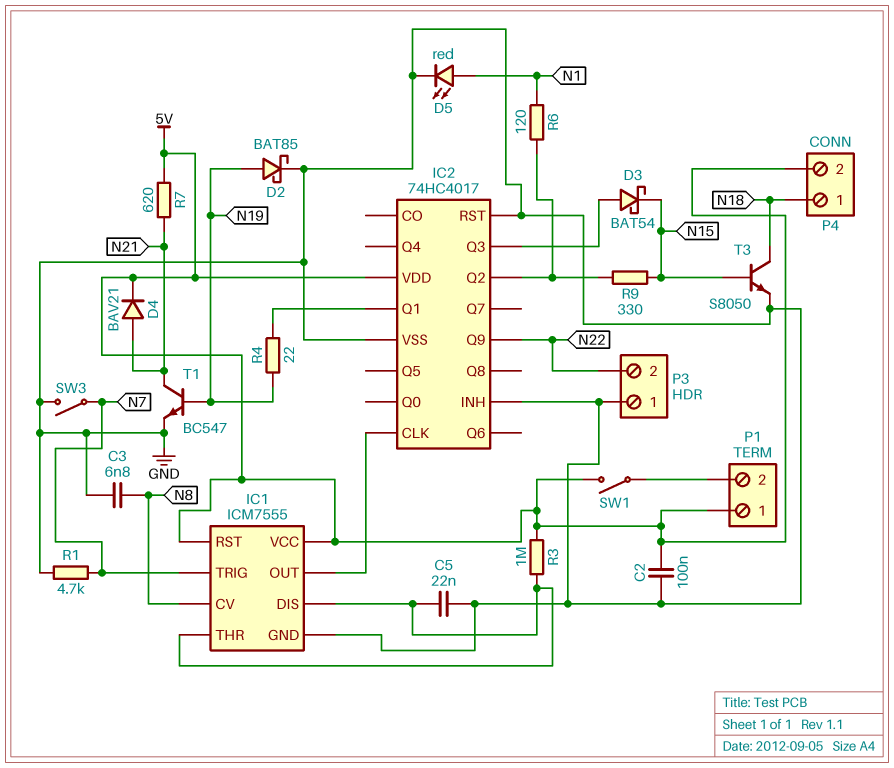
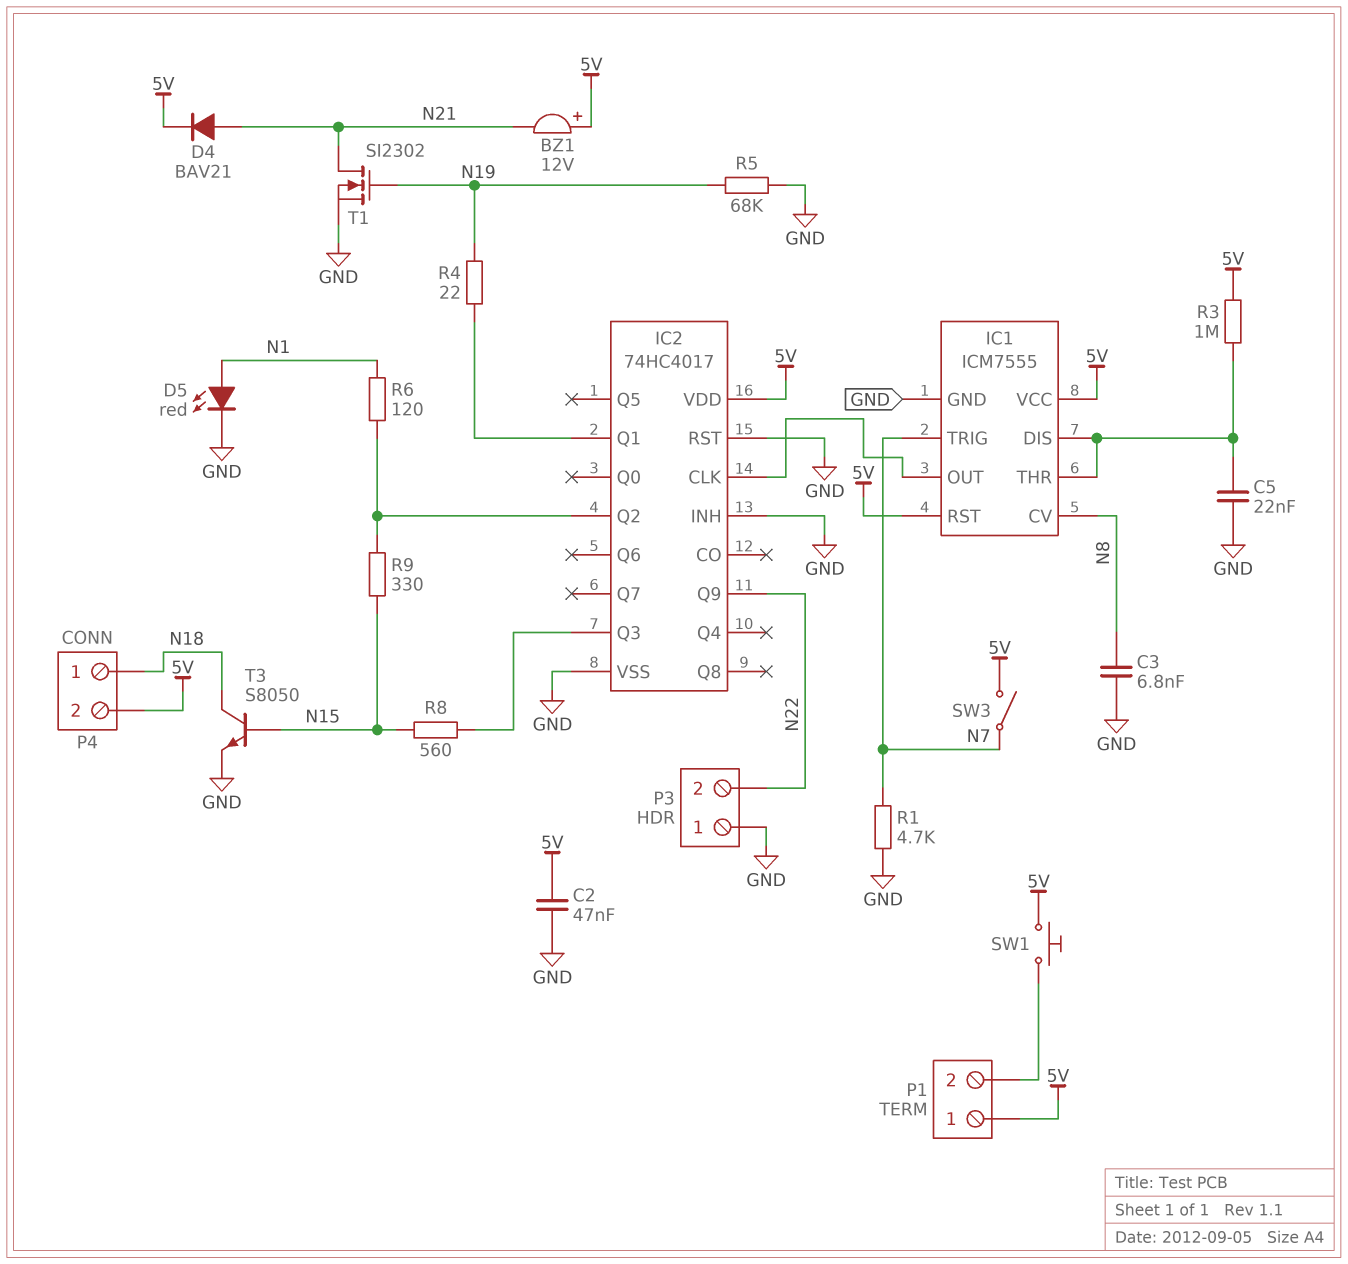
BZ1: none -> buzzer 12V (plus 5V, minus N21)
C2: 100nF (5V, GND) -> 47nF (5V, GND)
D2: schottky BAT85 (A N19, K GND) -> none
D3: schottky BAT54 (A IC2/Q3, K N15) -> none
R5: none -> 68k (GND, N19)
R7: 620 (5V, N21) -> none
R8: none -> 560 (IC2/Q3, N15)
SW1: switch (5V, P1/2) -> button (5V, P1/2)
SW3: switch (GND, N7) -> switch (5V, N7)
T1: NPN BC547 (B N19, C N21, E GND) -> NMOS SI2302 (G N19, D N21, S GND)

